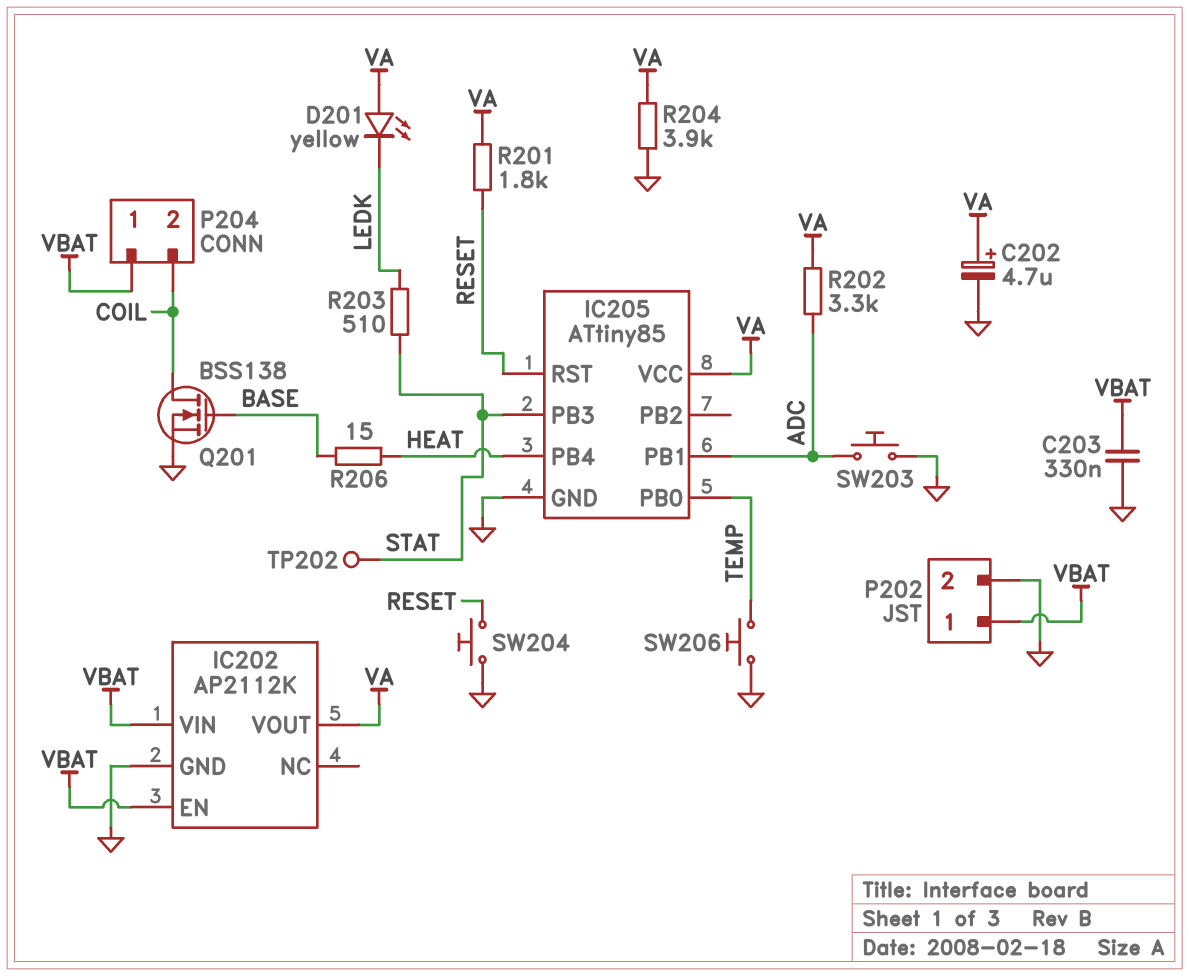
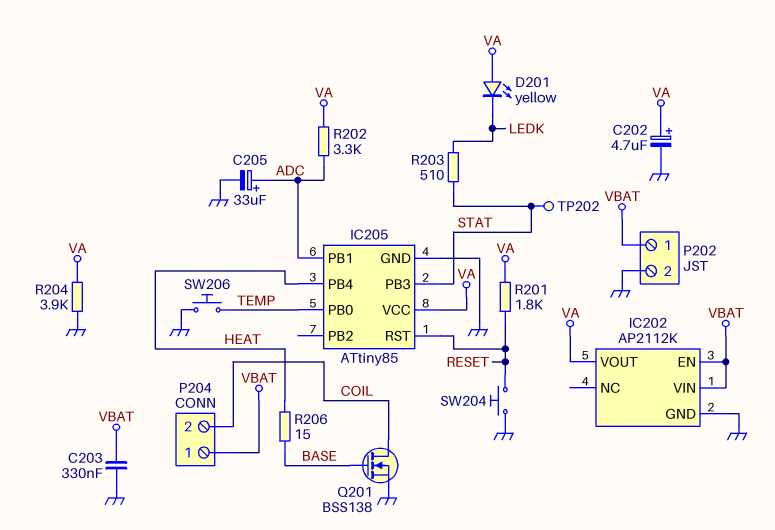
C205: none -> 33uF (plus ADC, minus GND)
SW203: button (ADC, GND) -> none

